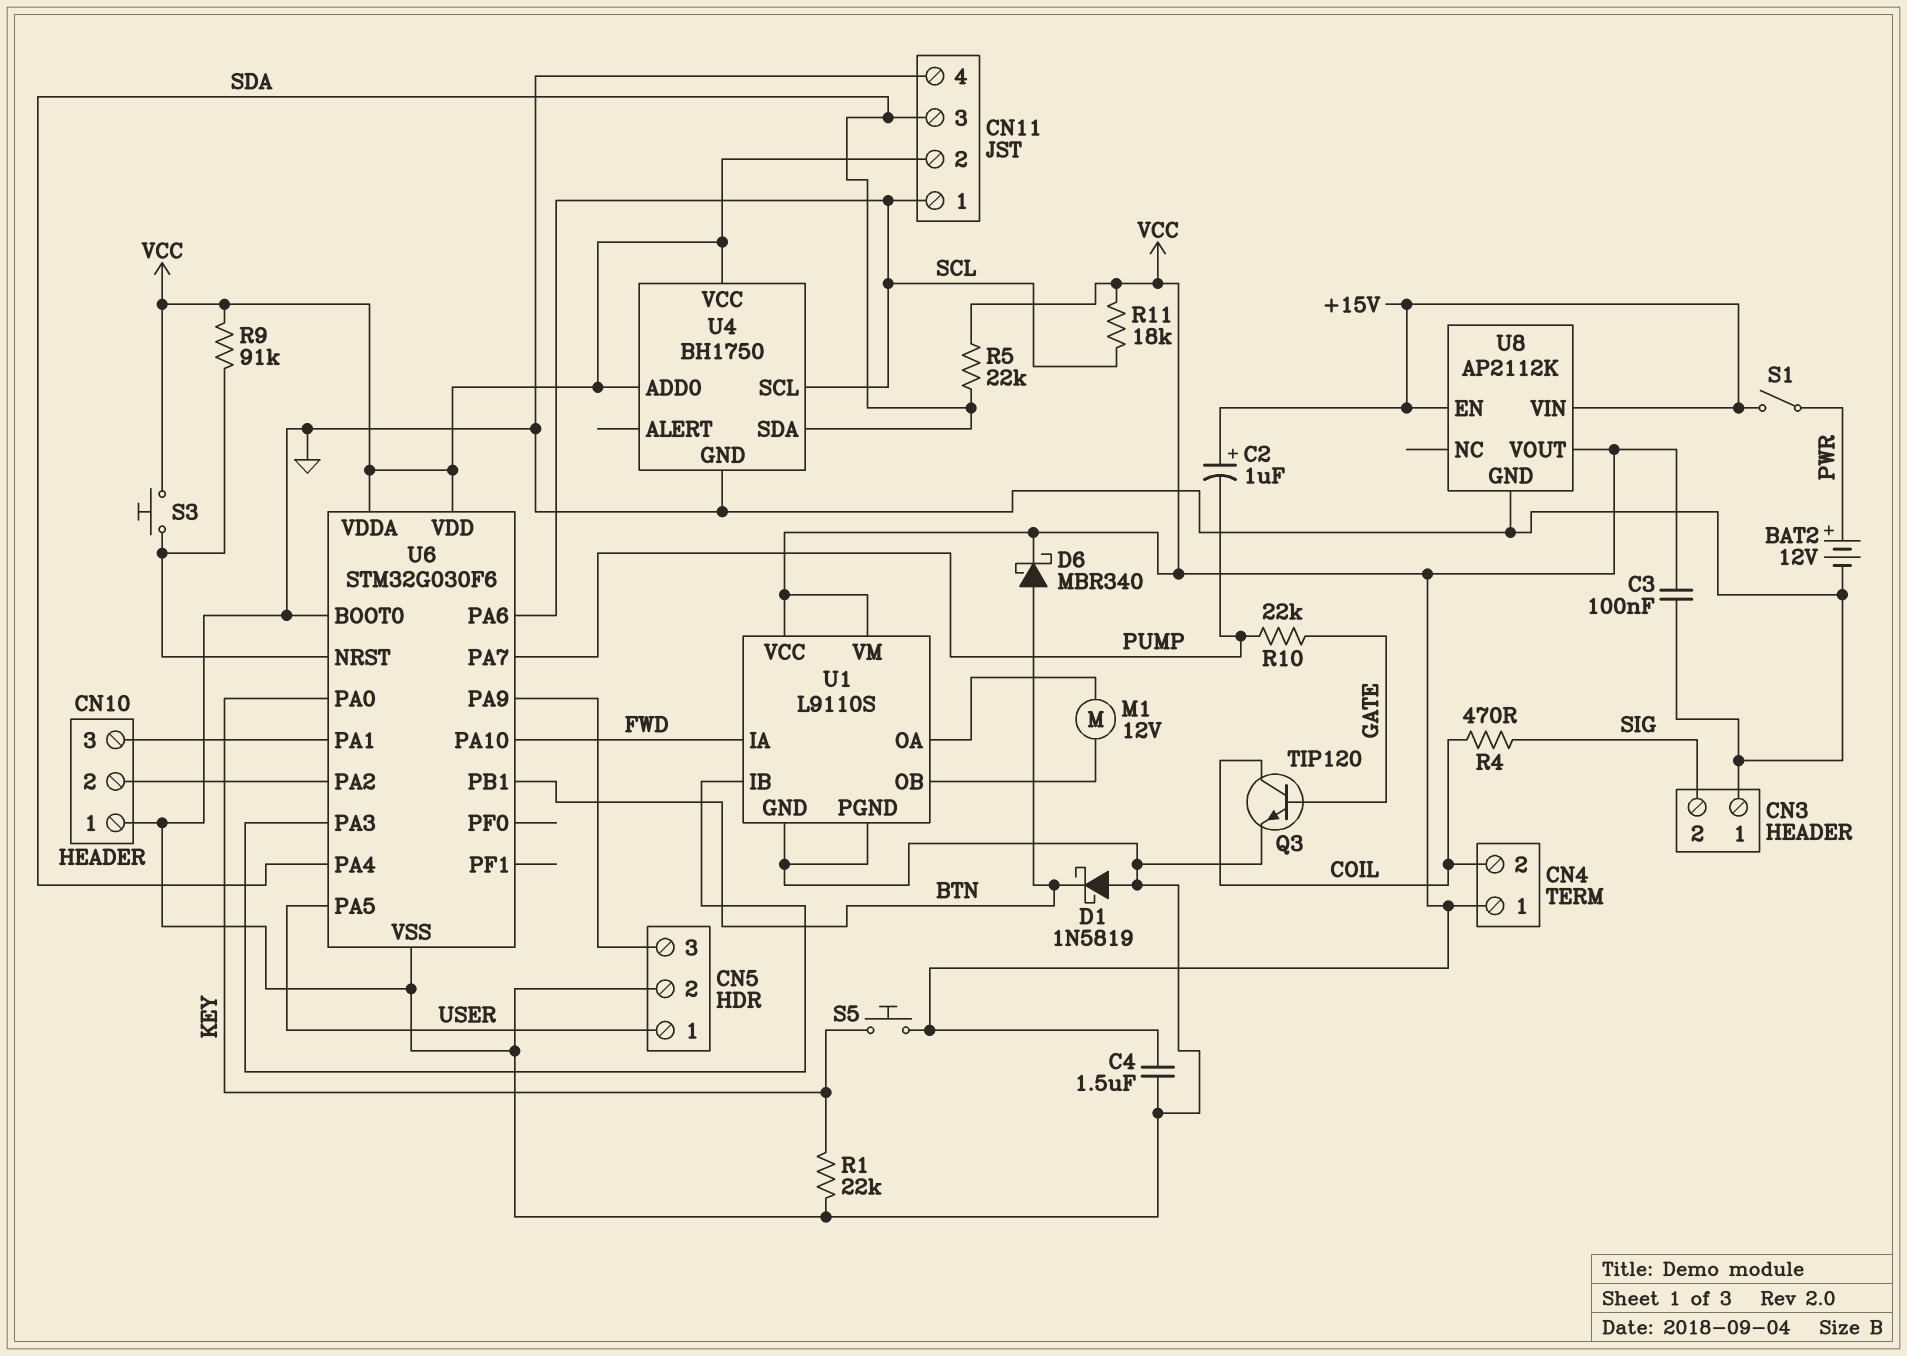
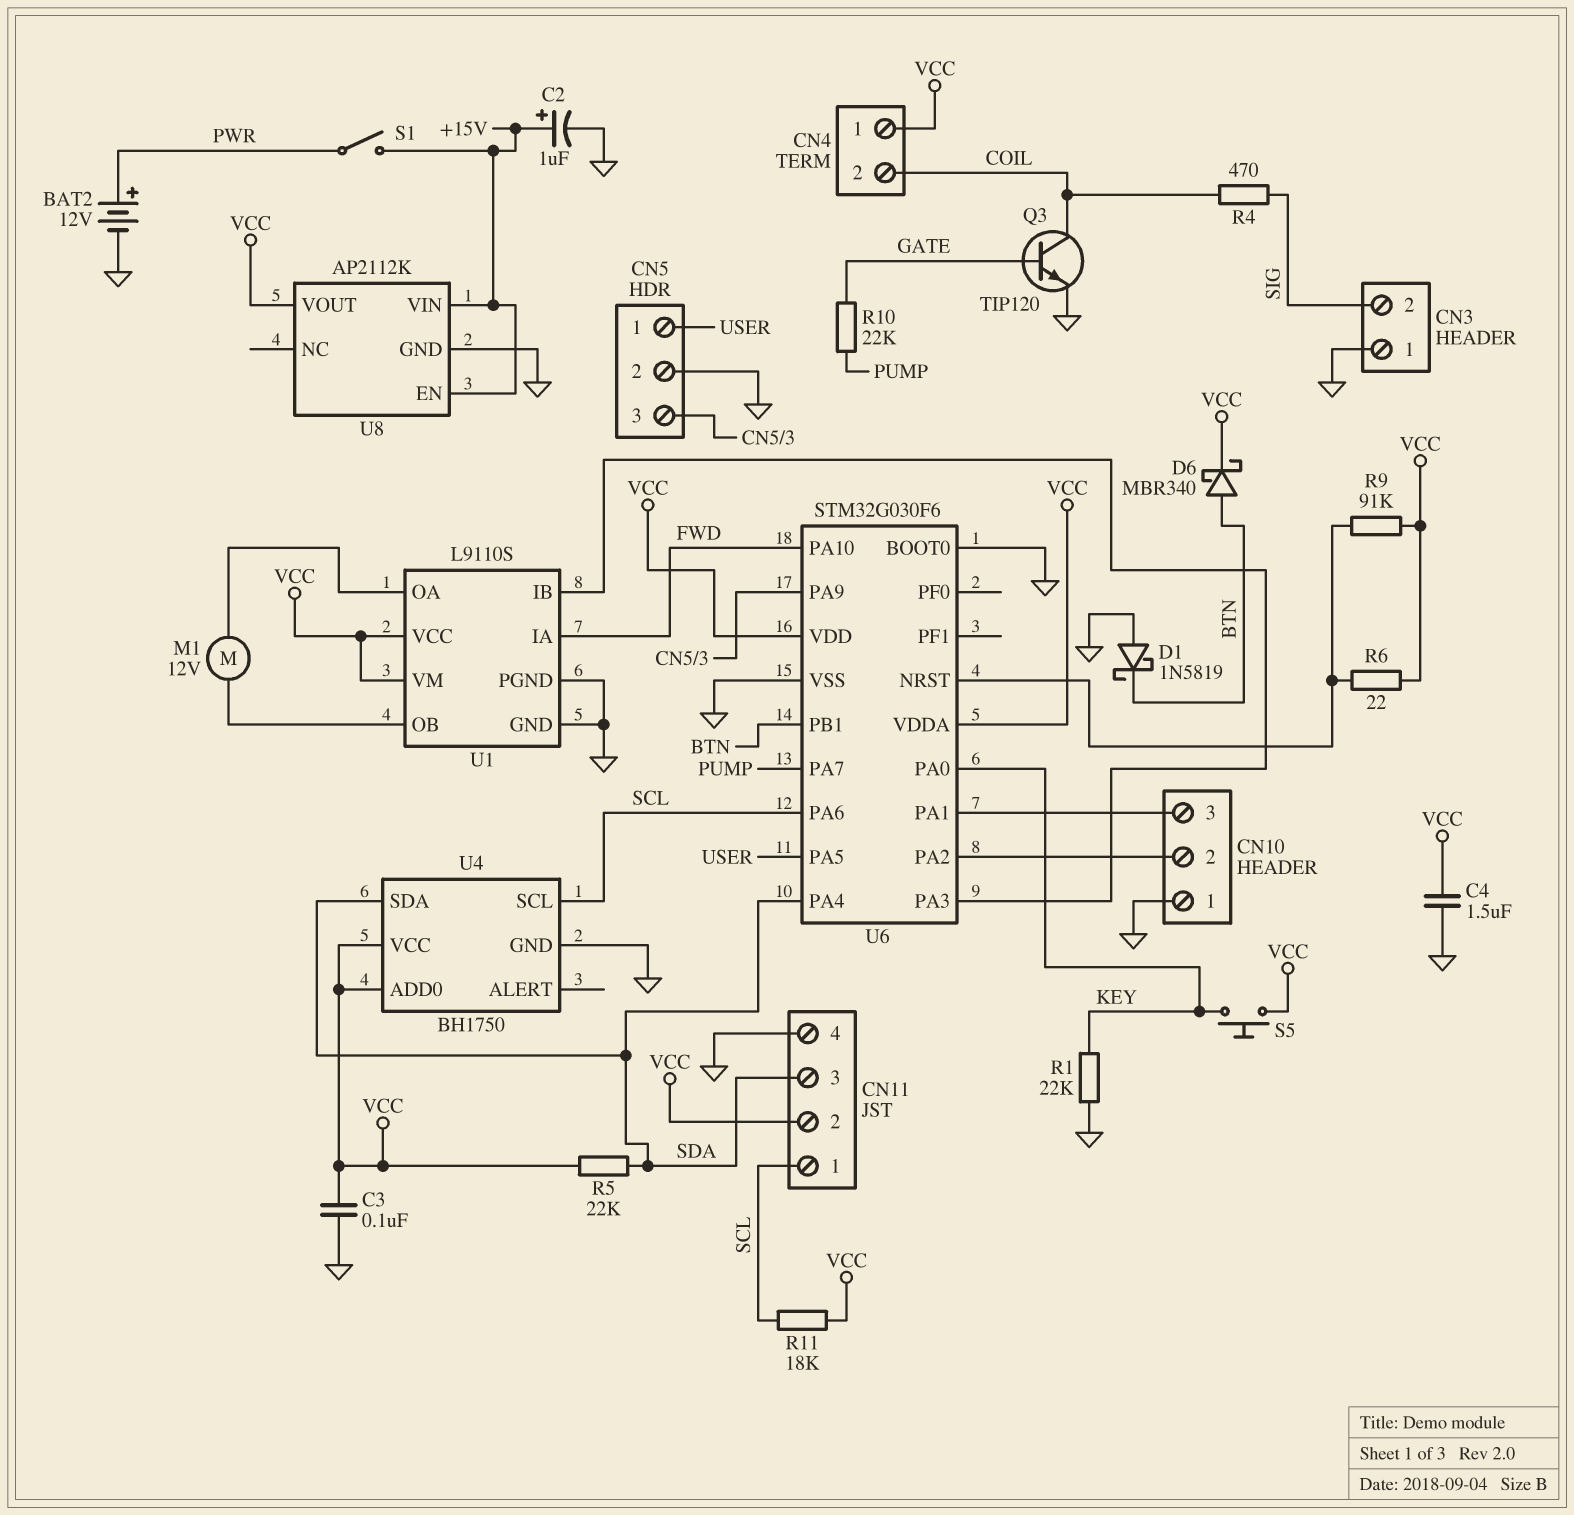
C2: 1uF (plus +15V, minus PUMP) -> 1uF (plus +15V, minus GND)
R6: none -> 22 (U6/NRST, VCC)
S3: button (U6/NRST, VCC) -> none

